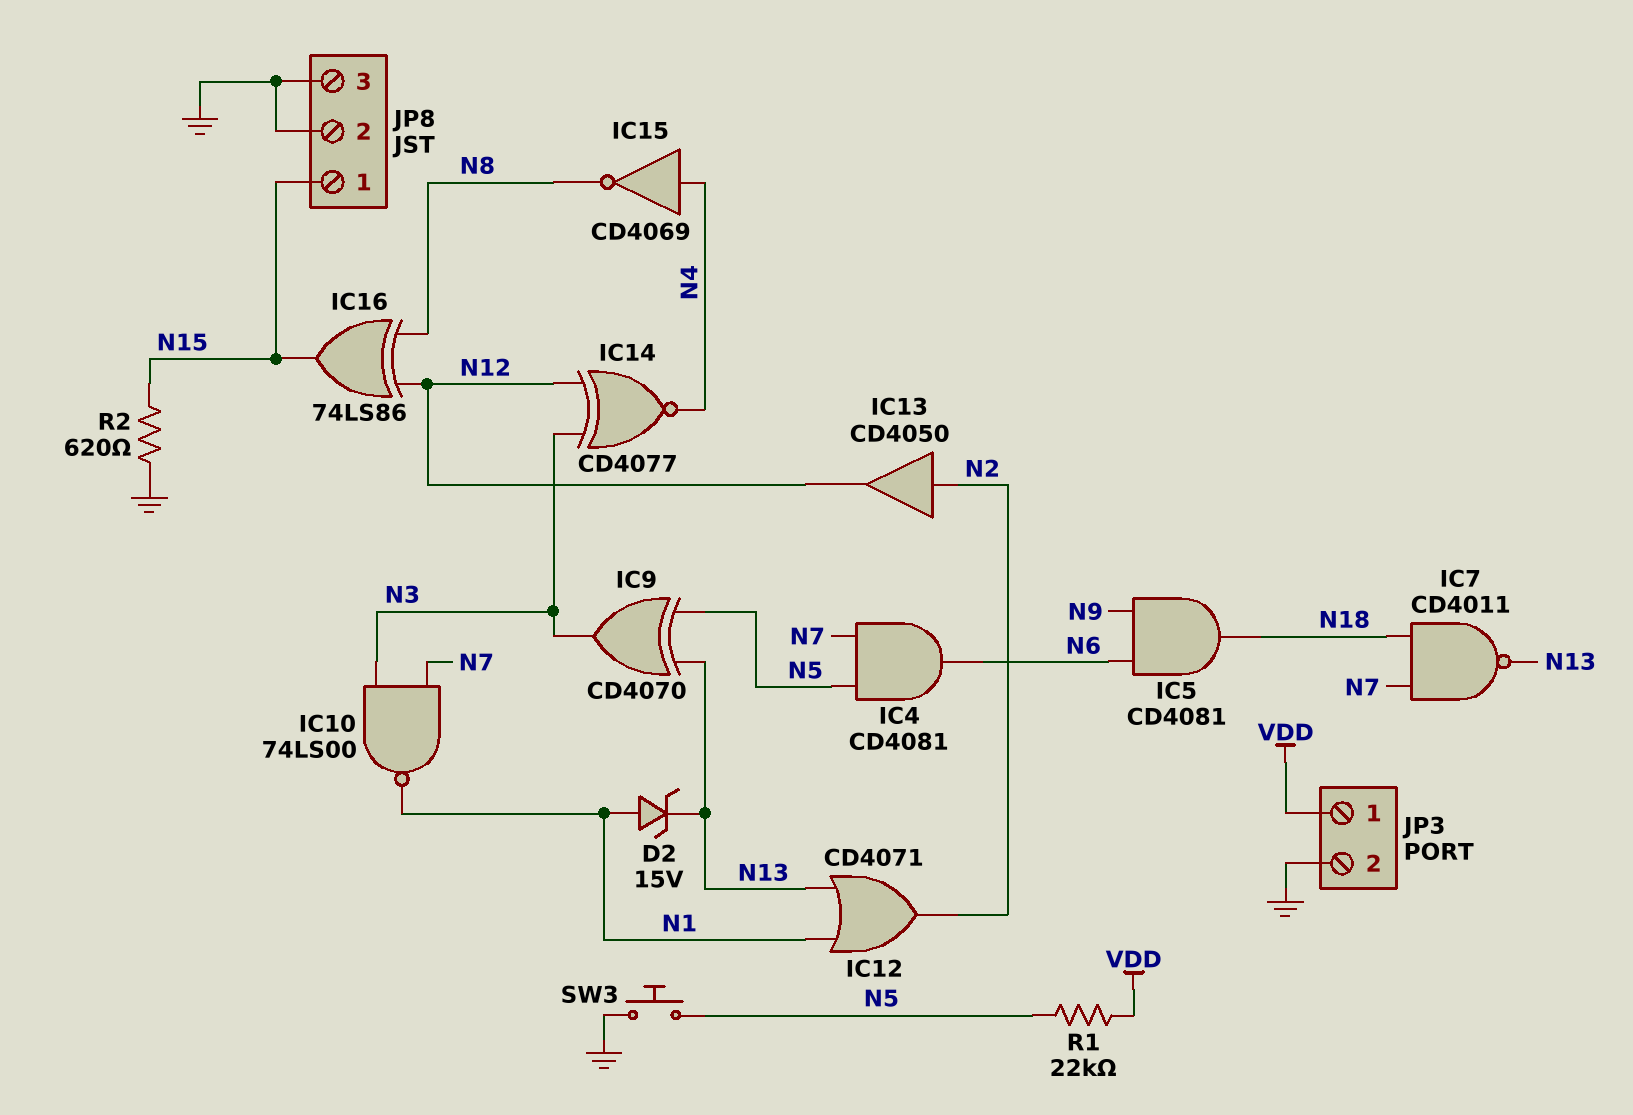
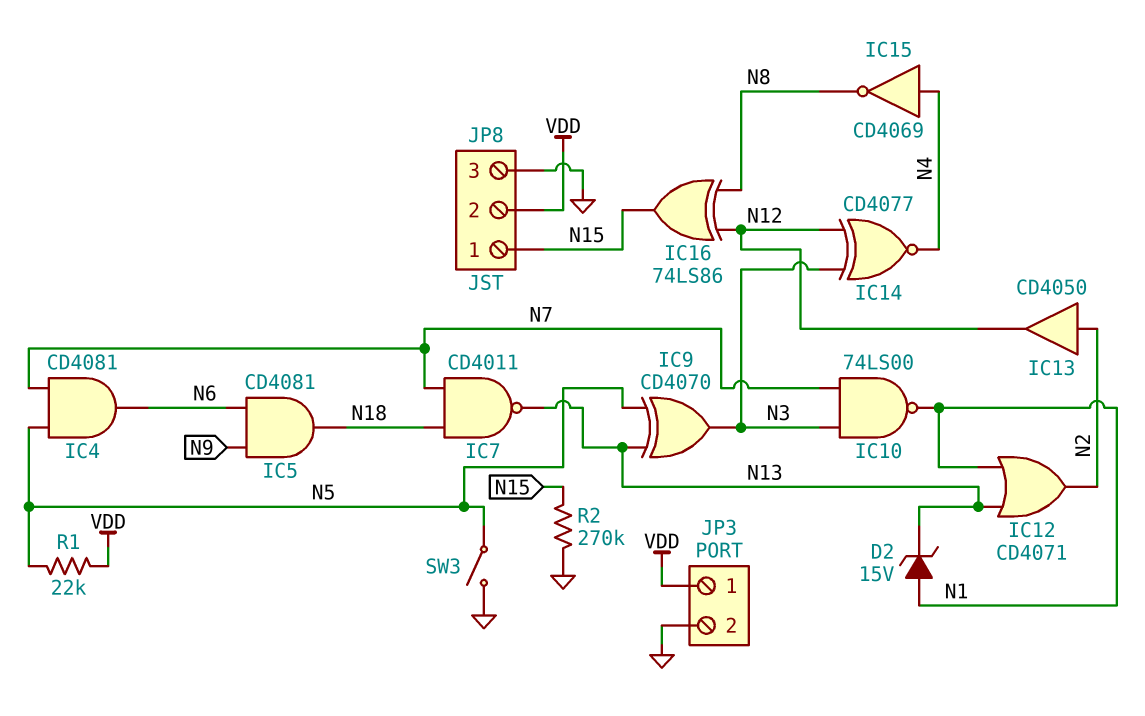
JP8 pin 2: GND -> VDD
R2: 620 (GND, N15) -> 270k (GND, N15)
SW3: button (GND, N5) -> switch (GND, N5)

